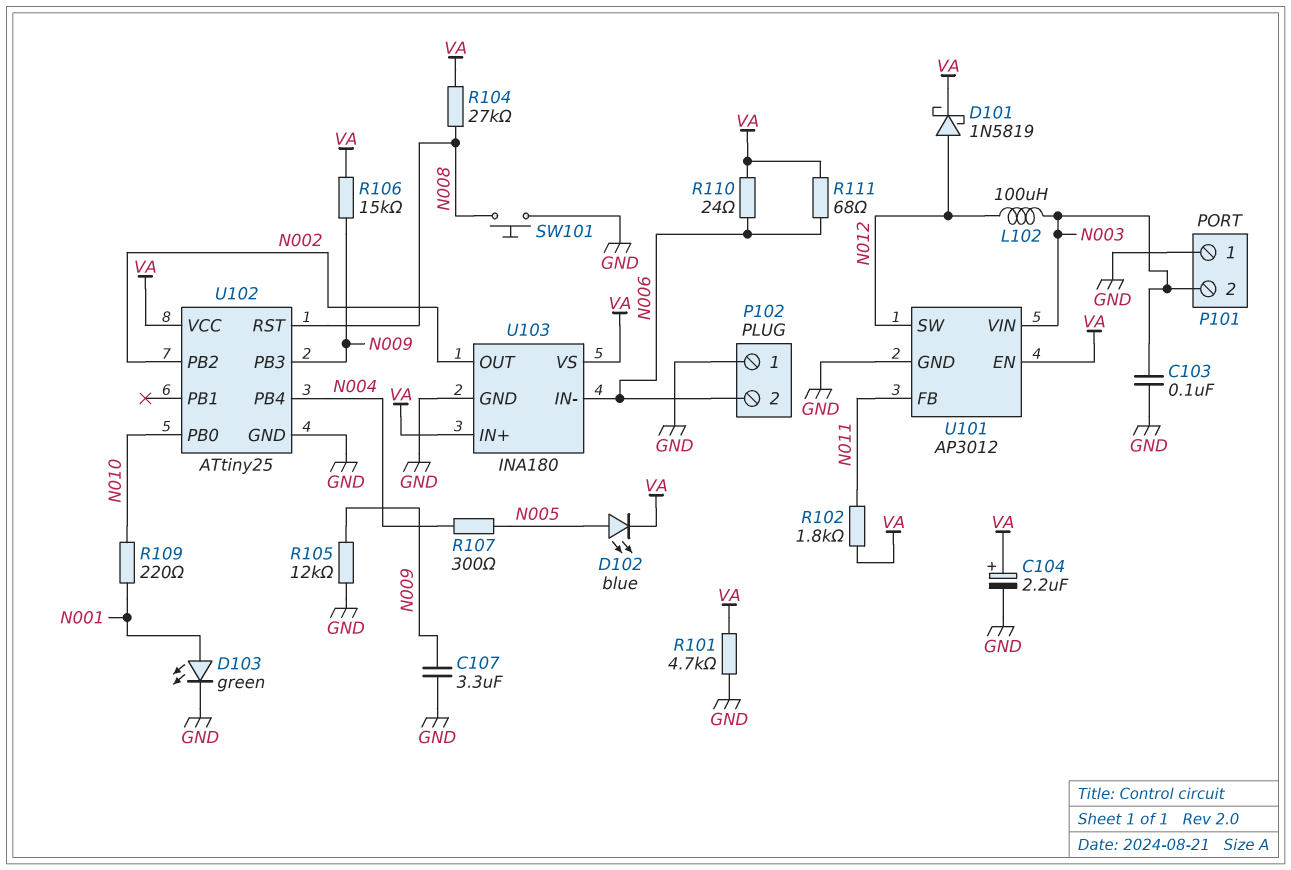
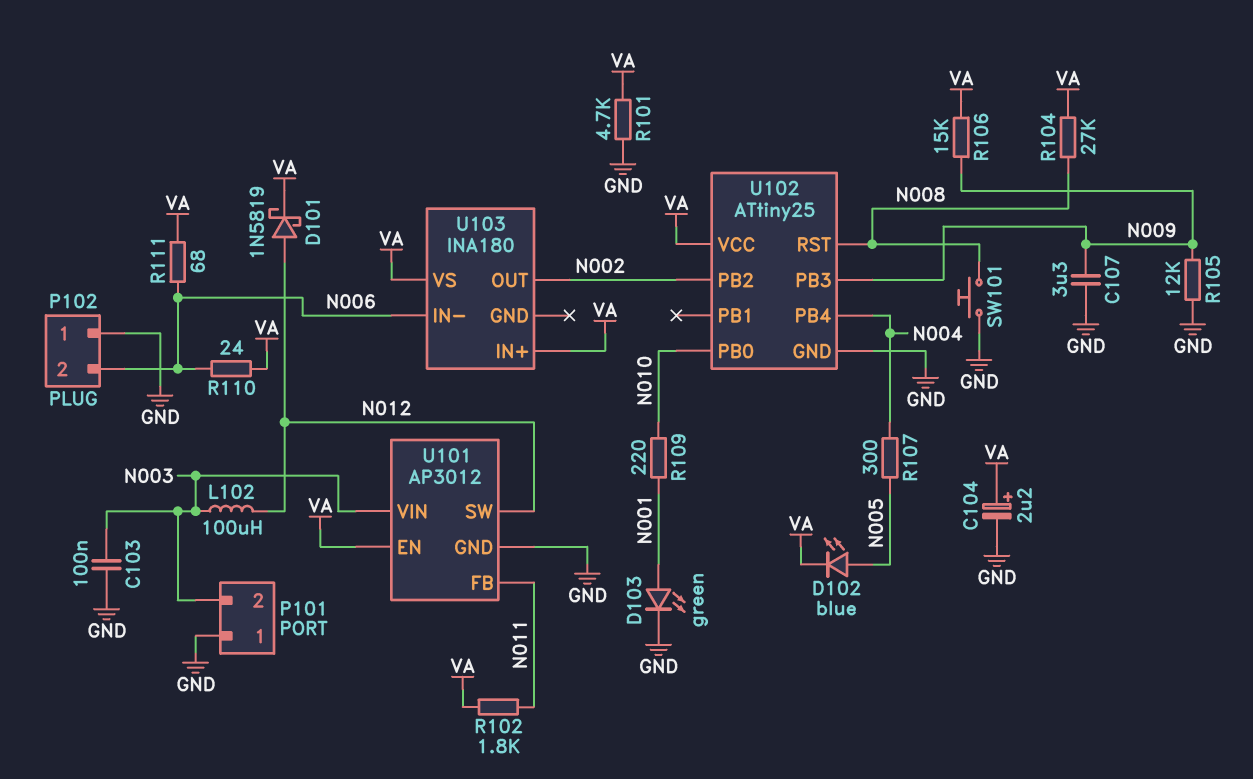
U103 pin GND: GND -> none

